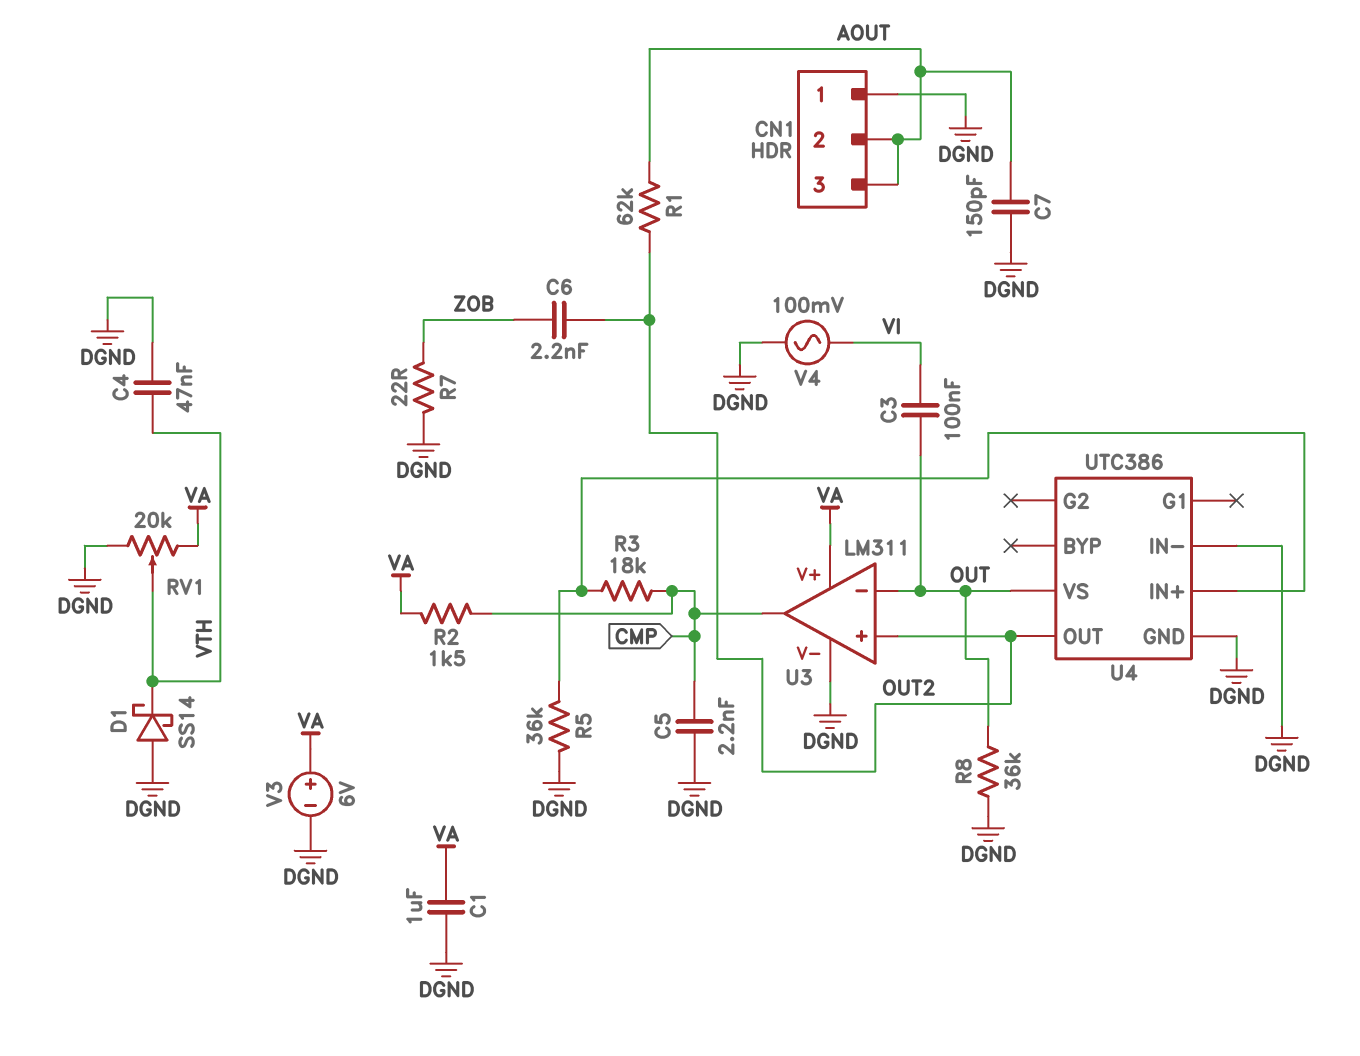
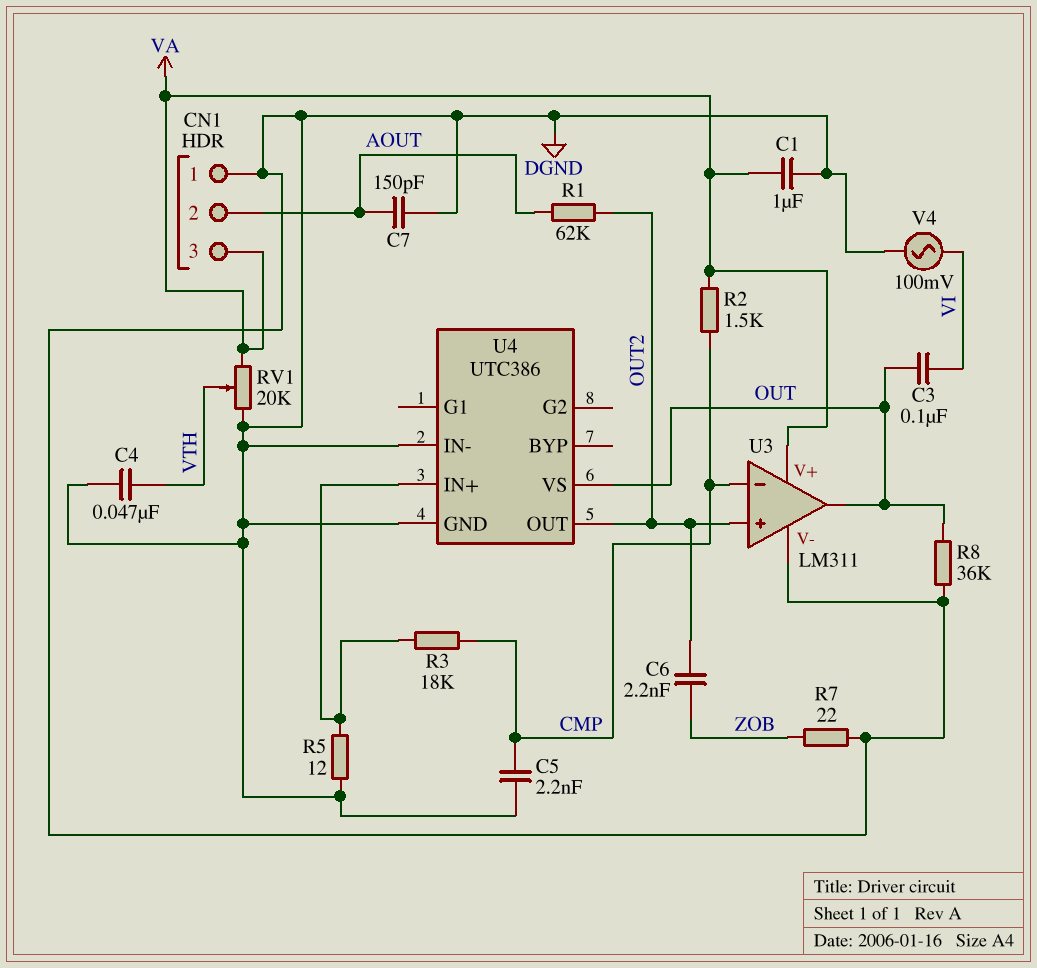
CN1 pin 3: AOUT -> VA
D1: schottky SS14 (A DGND, K VTH) -> none
R5: 36k (DGND, U4/IN+) -> 12 (DGND, U4/IN+)
U3 pin in-: OUT -> CMP
U3 pin out: CMP -> OUT
V3: 6V (plus VA, minus DGND) -> none

